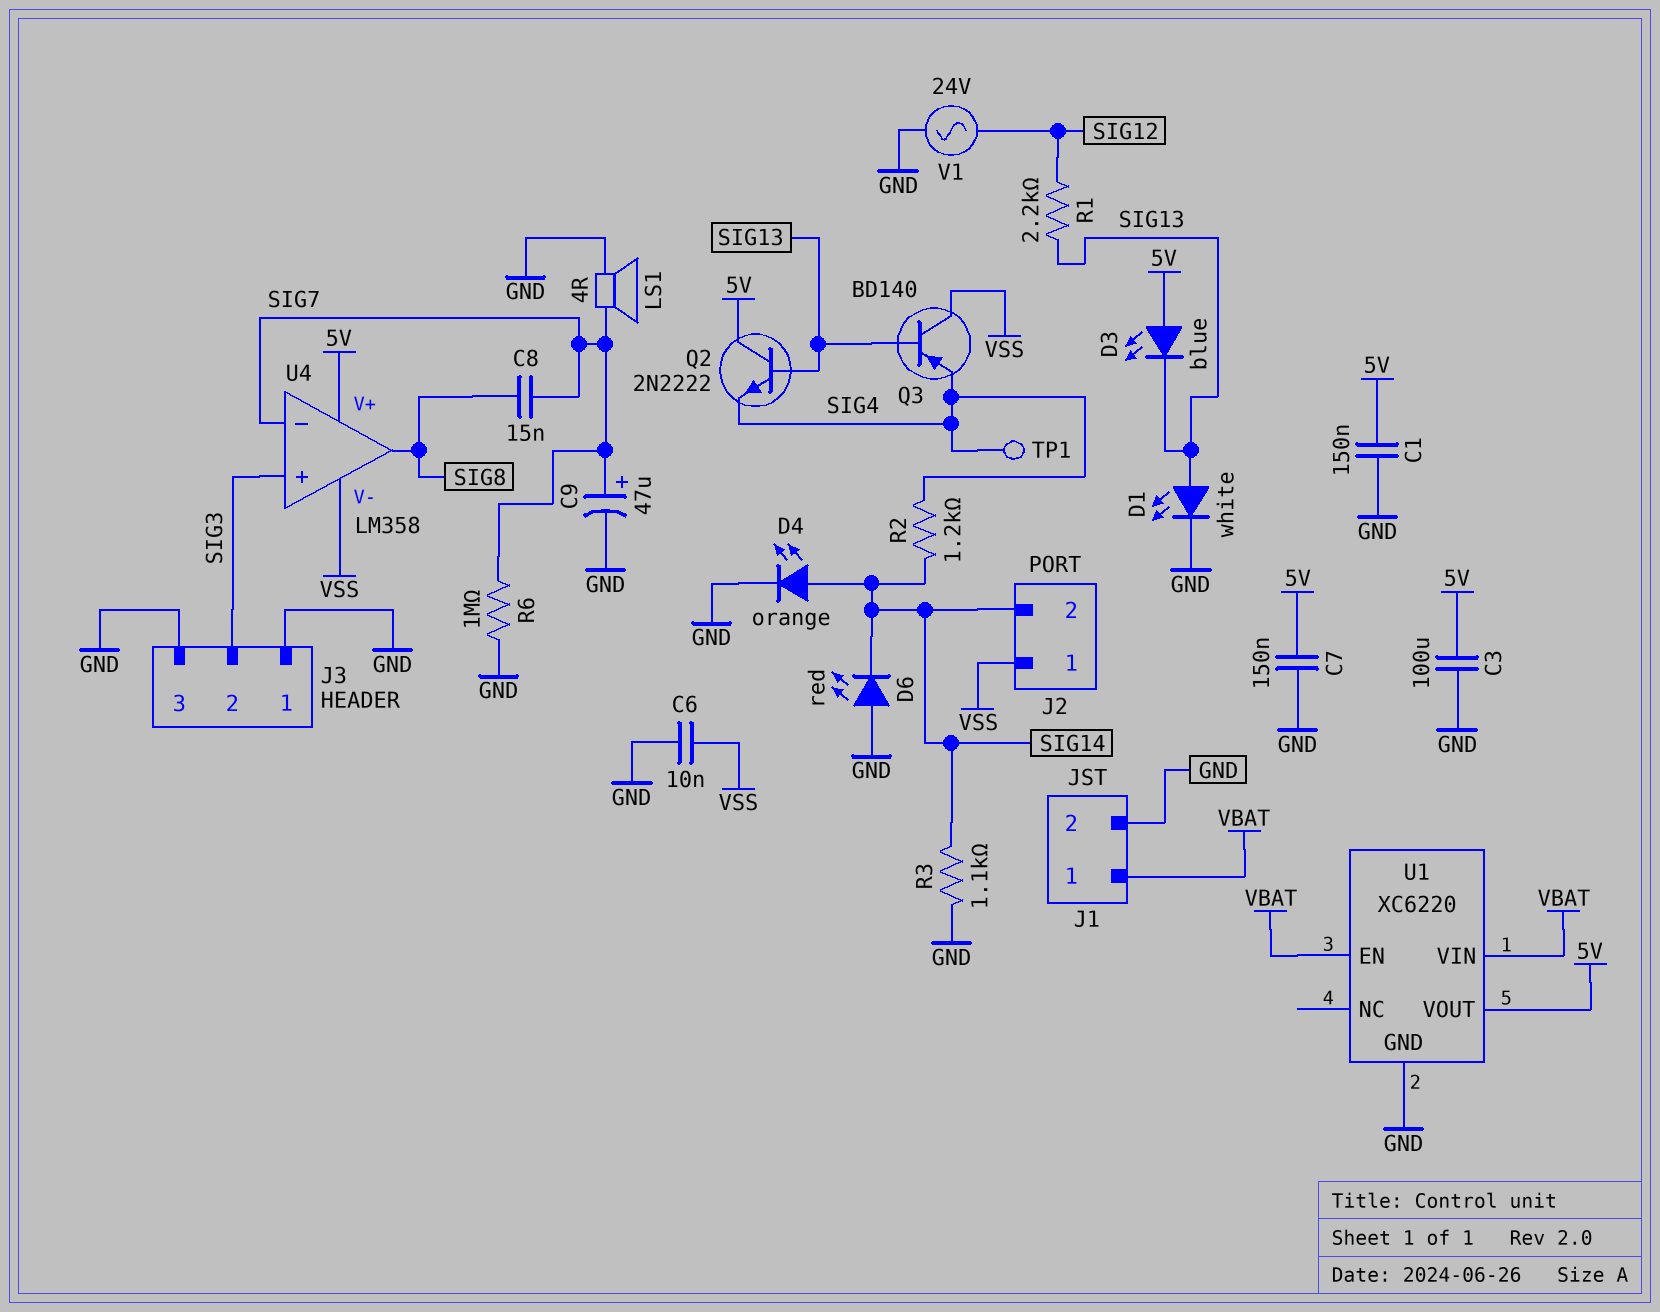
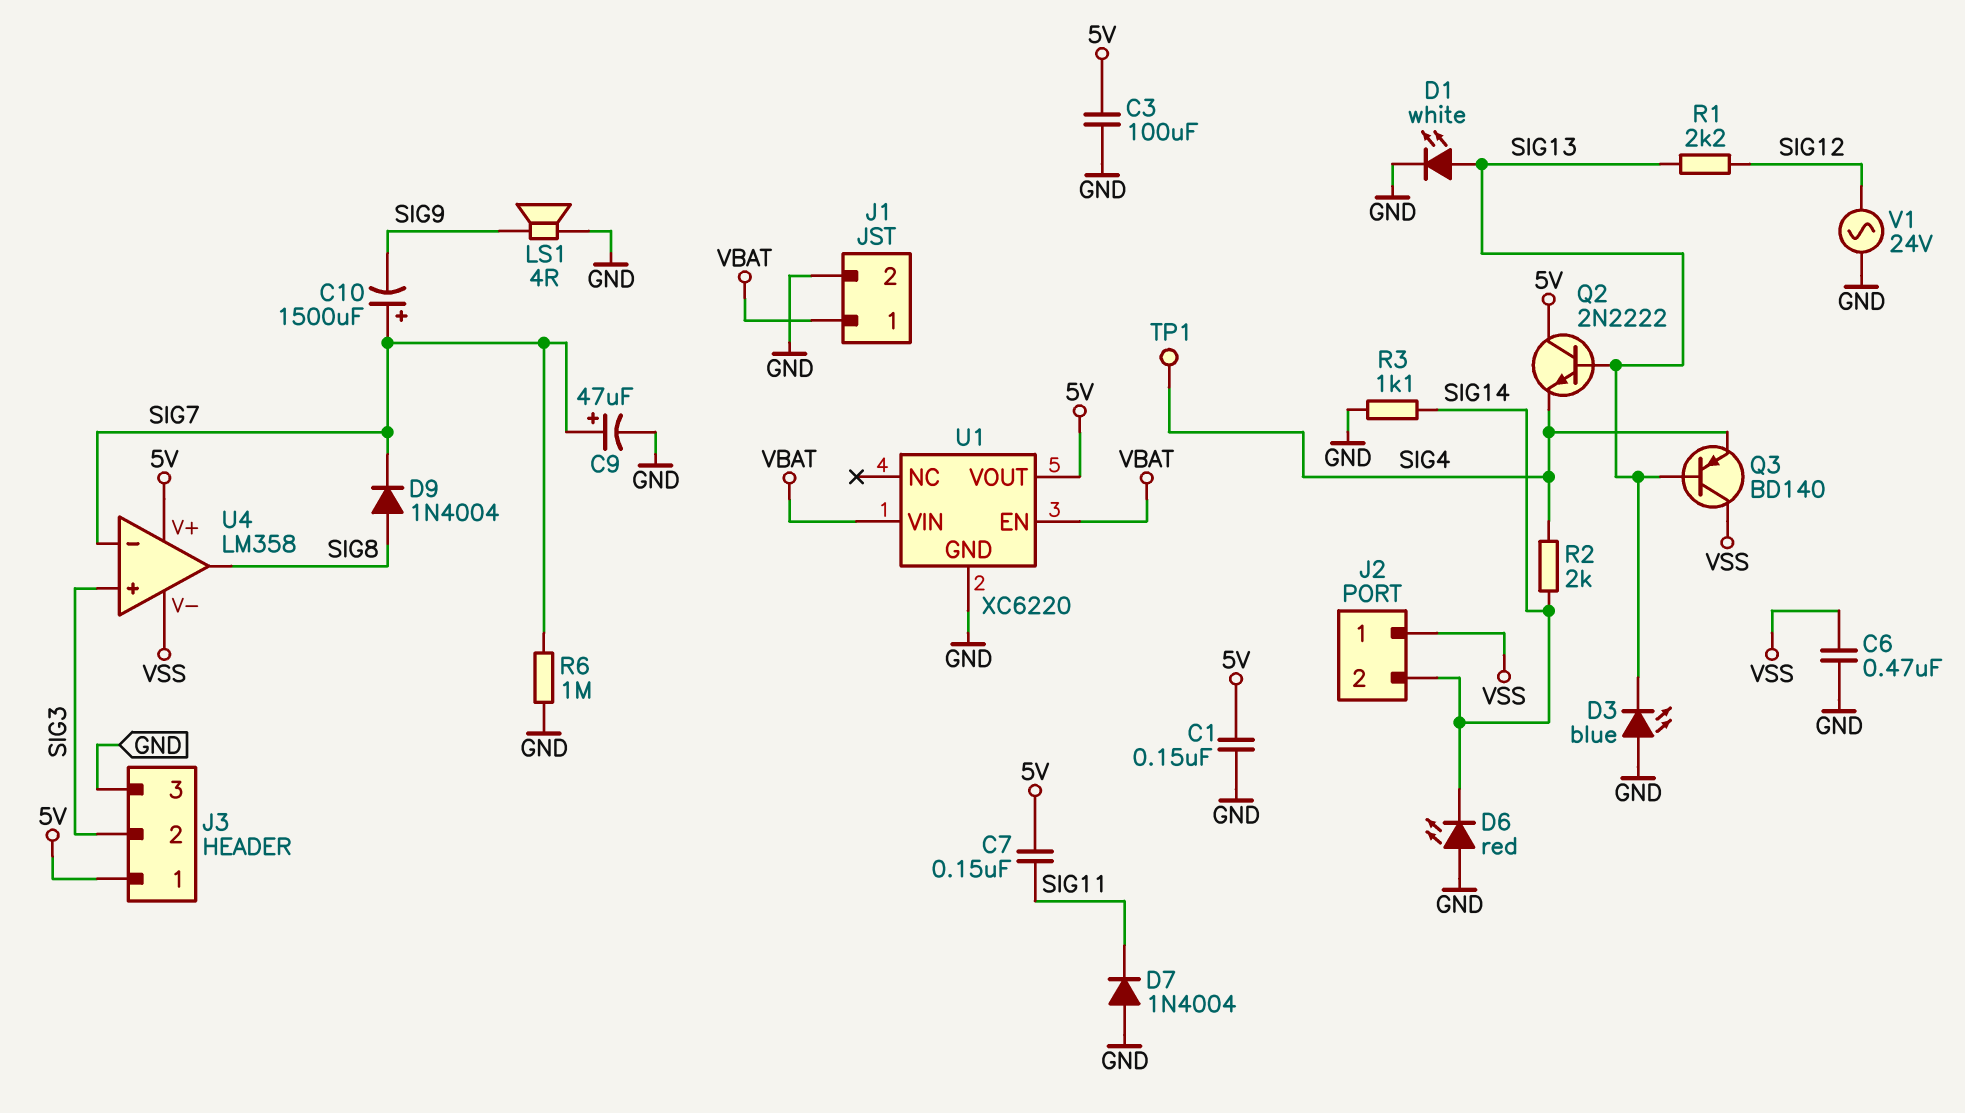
C6: 10nF (GND, VSS) -> 470nF (GND, VSS)
C7: 150nF (5V, GND) -> 150nF (5V, SIG11)
C8: 15nF (SIG7, SIG8) -> none
C10: none -> 1500uF (plus SIG7, minus SIG9)
D3: LED blue (A 5V, K SIG13) -> LED blue (A GND, K SIG13)
D4: LED orange (A SIG14, K GND) -> none
D7: none -> diode 1N4004 (A GND, K SIG11)
D9: none -> diode 1N4004 (A SIG8, K SIG7)
J3 pin 1: GND -> 5V
LS1: speaker 4R (GND, SIG7) -> speaker 4R (GND, SIG9)
R2: 1.2k (SIG4, SIG14) -> 2k (SIG4, SIG14)

